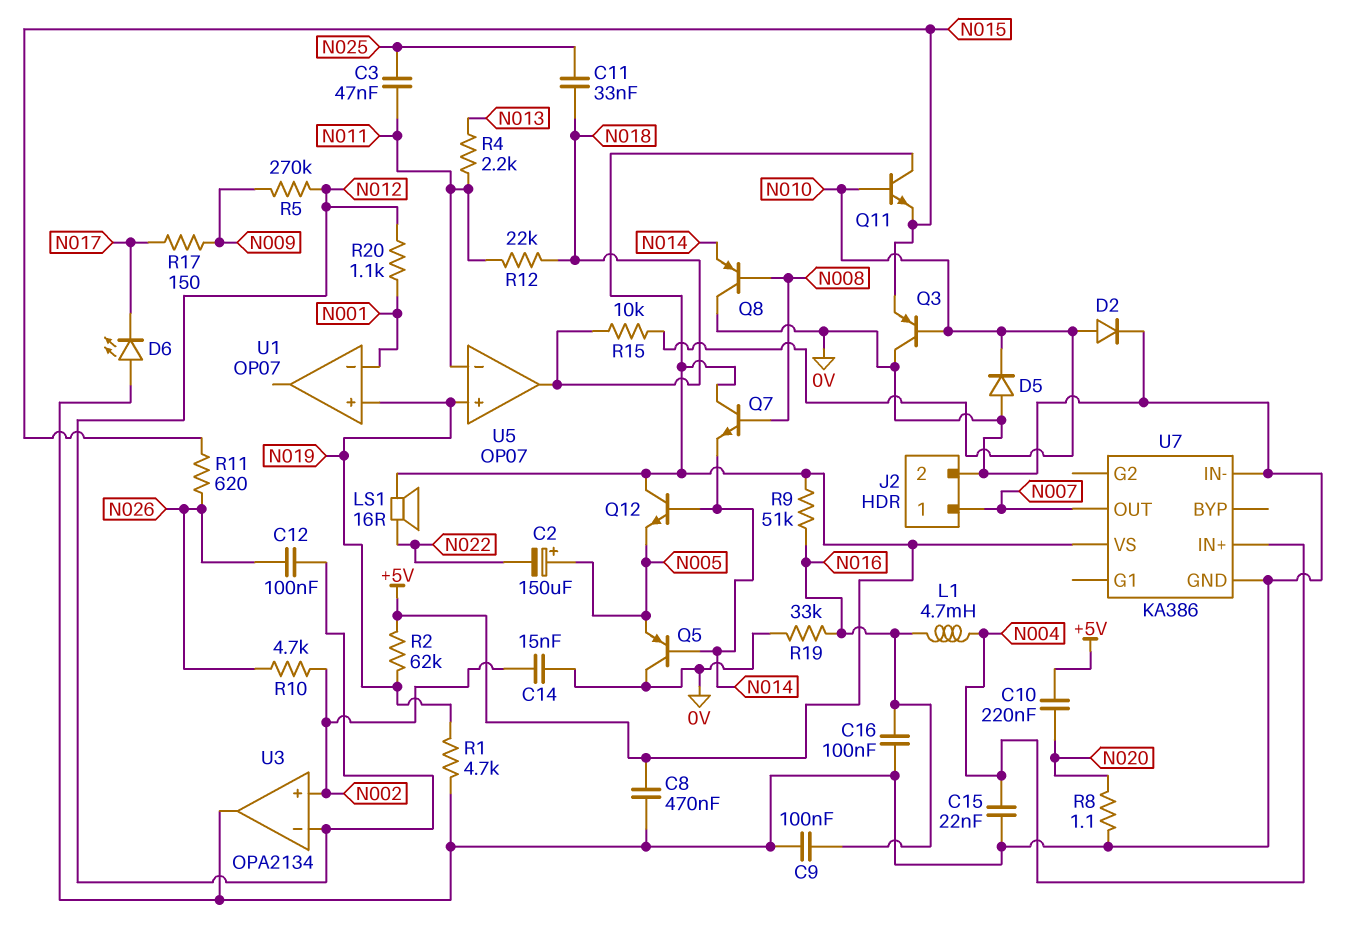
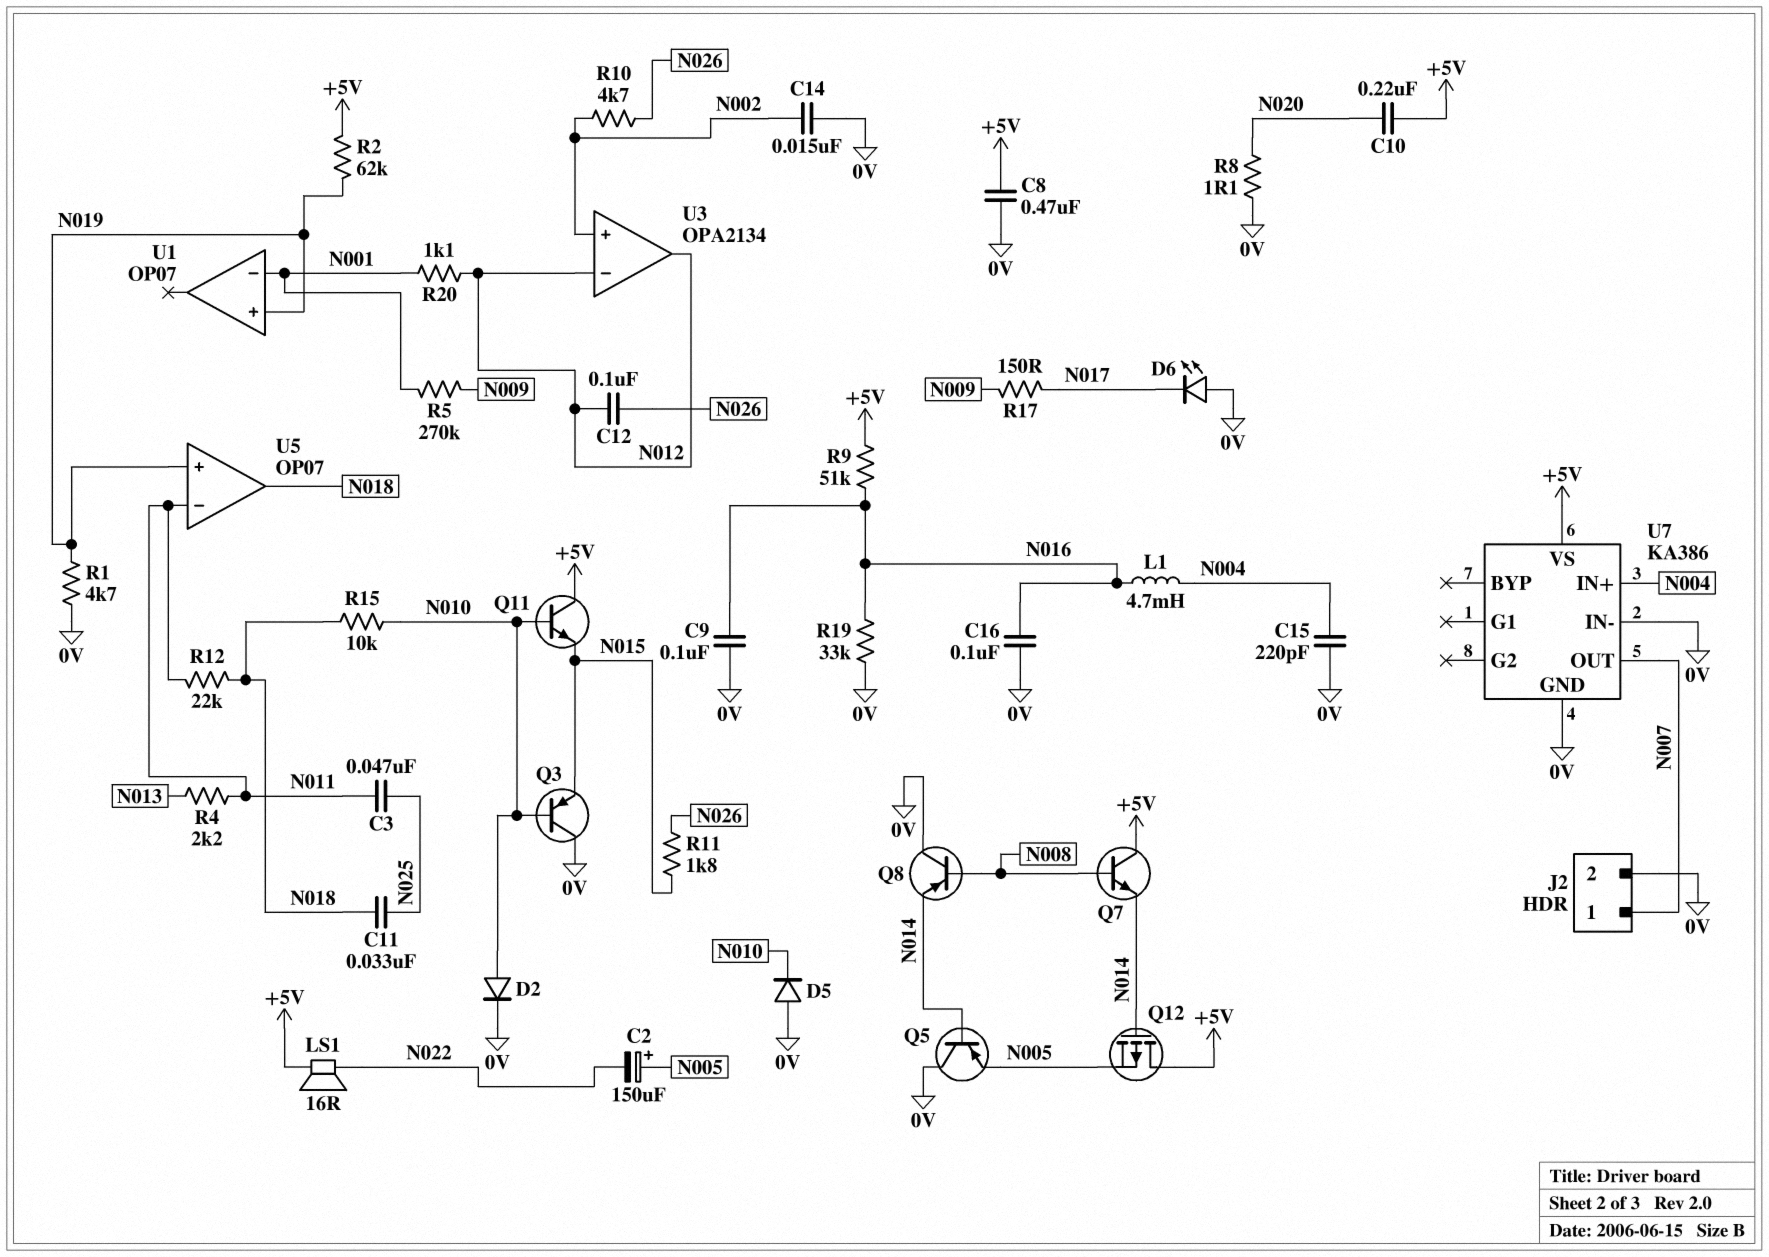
C15: 22nF (0V, N004) -> 220pF (0V, N004)
Q12: NPN (B N014, C +5V, E N005) -> PMOS (G N014, D +5V, S N005)
R5: 270k (N009, N012) -> 270k (N001, N009)
R11: 620 (N015, N026) -> 1.8k (N015, N026)
U3 pin out: 0V -> N012

